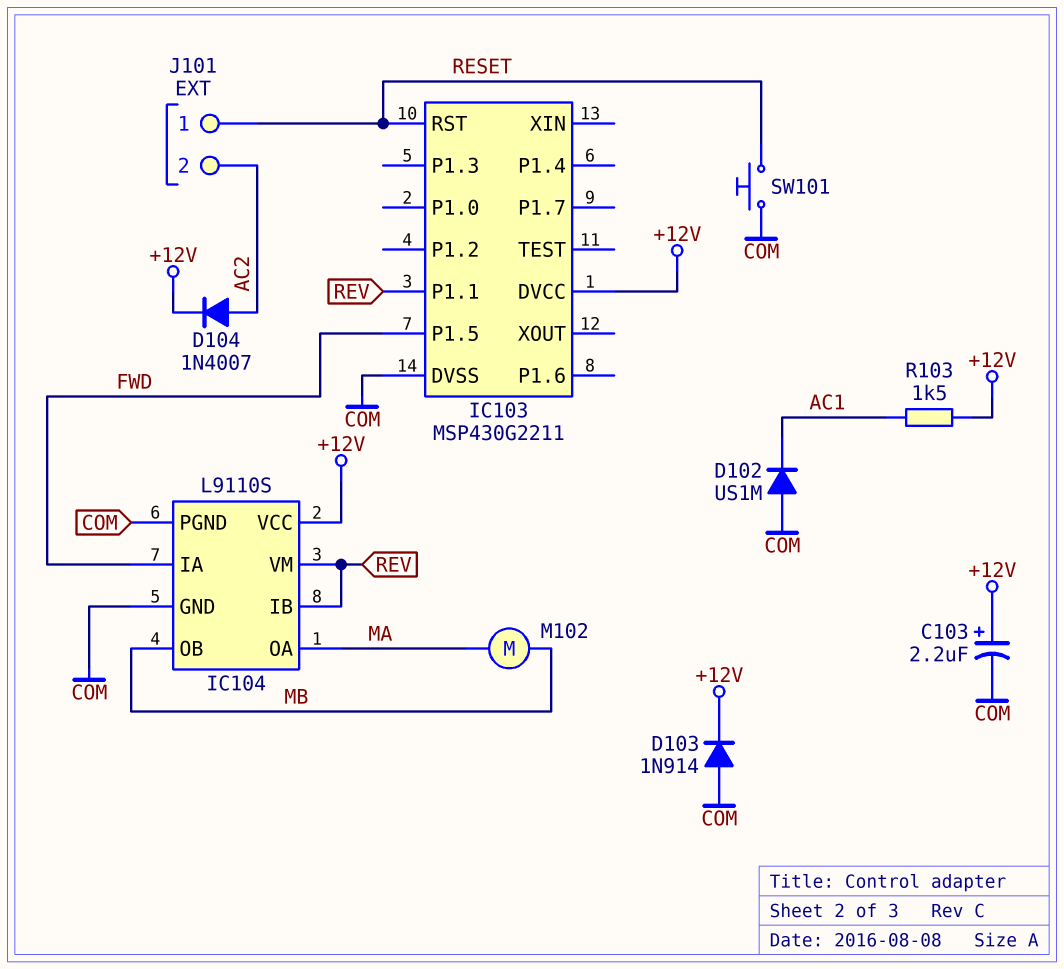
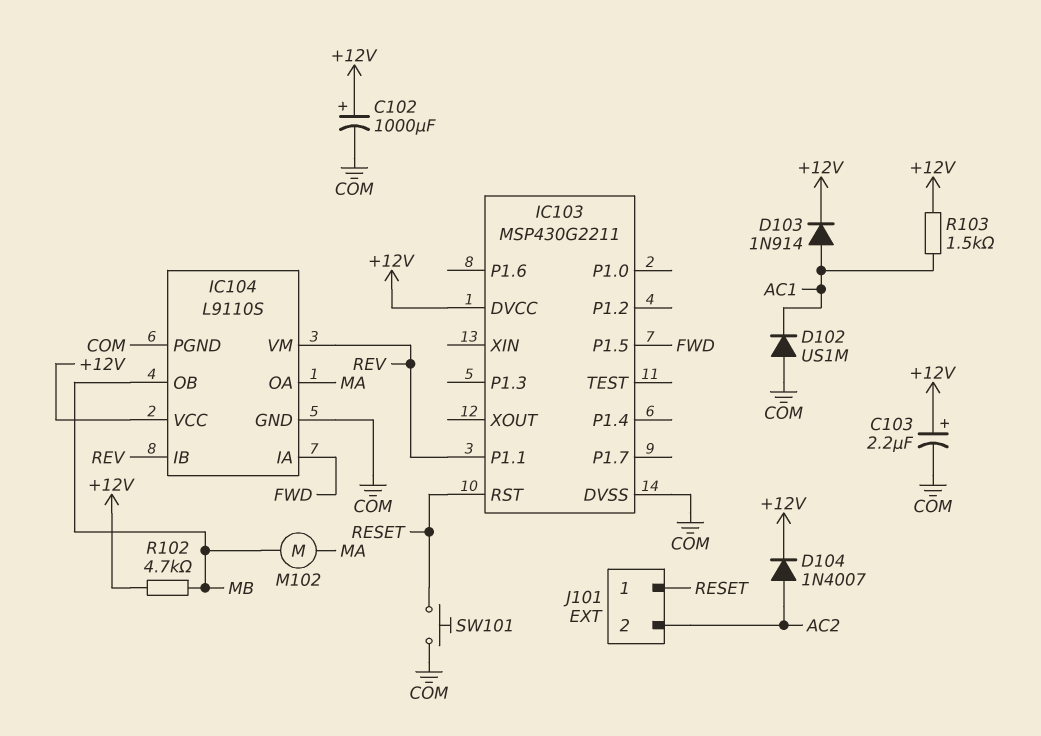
C102: none -> 1000uF (plus +12V, minus COM)
D103: diode 1N914 (A COM, K +12V) -> diode 1N914 (A AC1, K +12V)
R102: none -> 4.7k (+12V, MB)

